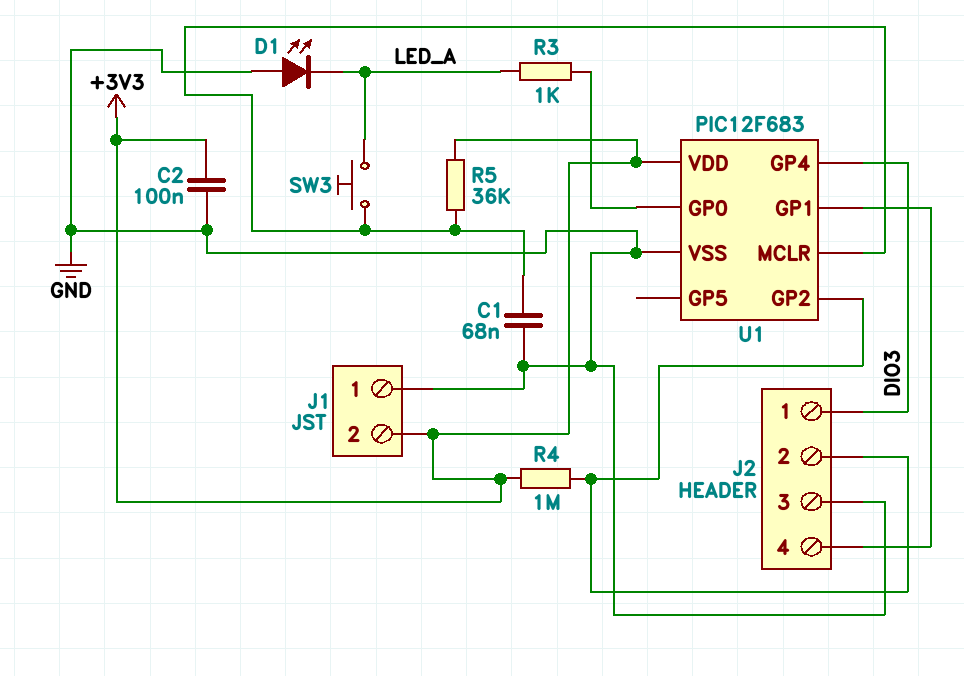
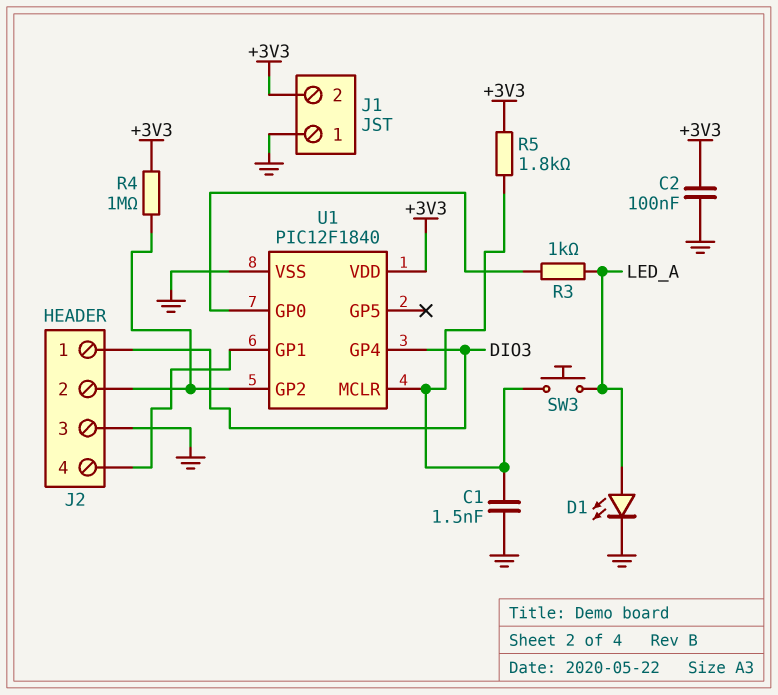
C1: 68nF (GND, U1/MCLR) -> 1.5nF (GND, U1/MCLR)
D1: LED (A GND, K LED_A) -> LED (A LED_A, K GND)
R5: 36k (+3V3, U1/MCLR) -> 1.8k (+3V3, U1/MCLR)
U1: PIC12F683 -> PIC12F1840

